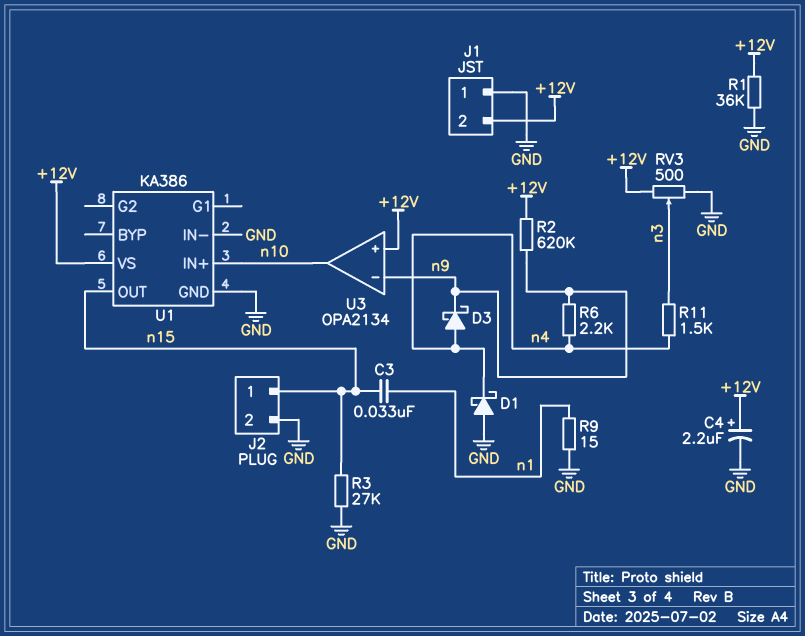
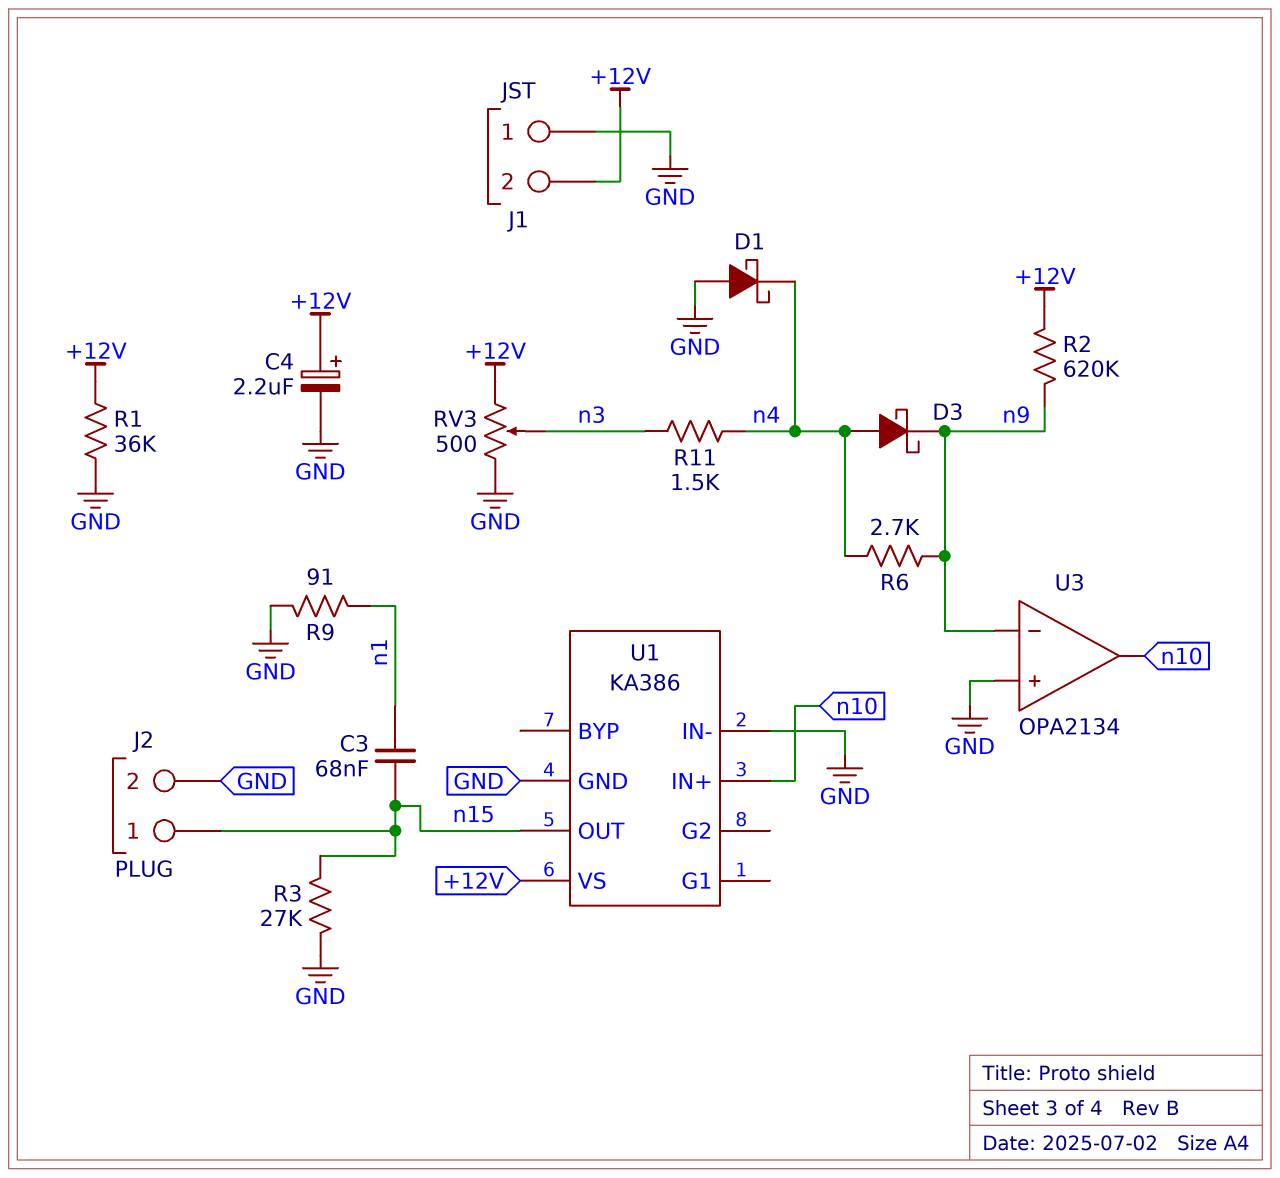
C3: 33nF (n1, n15) -> 68nF (n1, n15)
R6: 2.2k (n4, n9) -> 2.7k (n4, n9)
R9: 15 (GND, n1) -> 91 (GND, n1)
U3 pin in+: +12V -> GND

